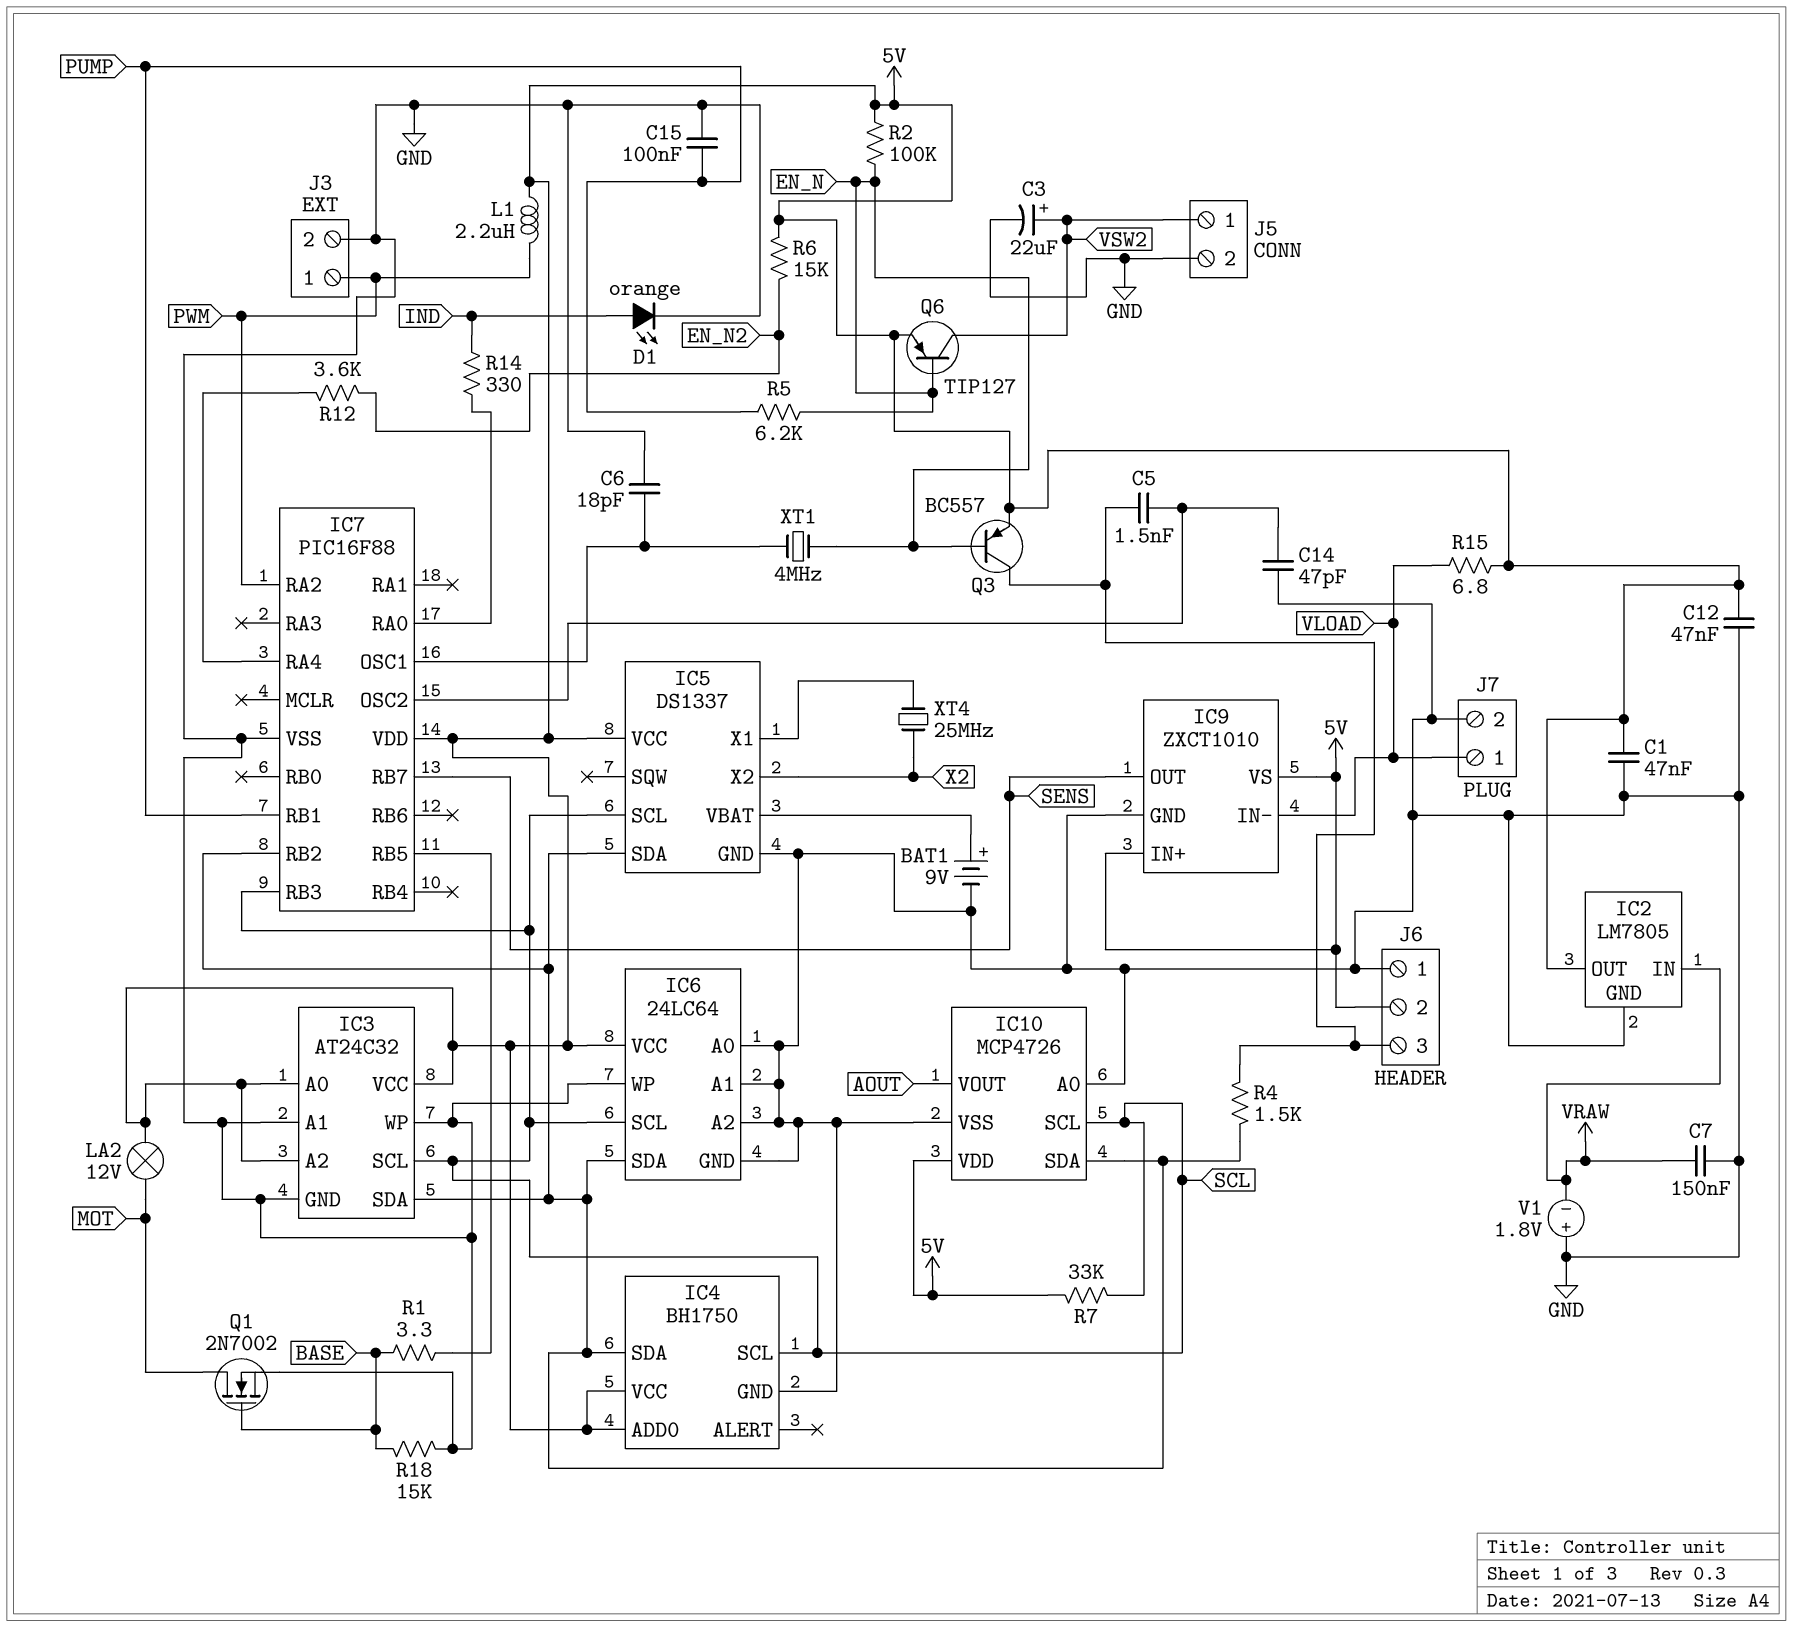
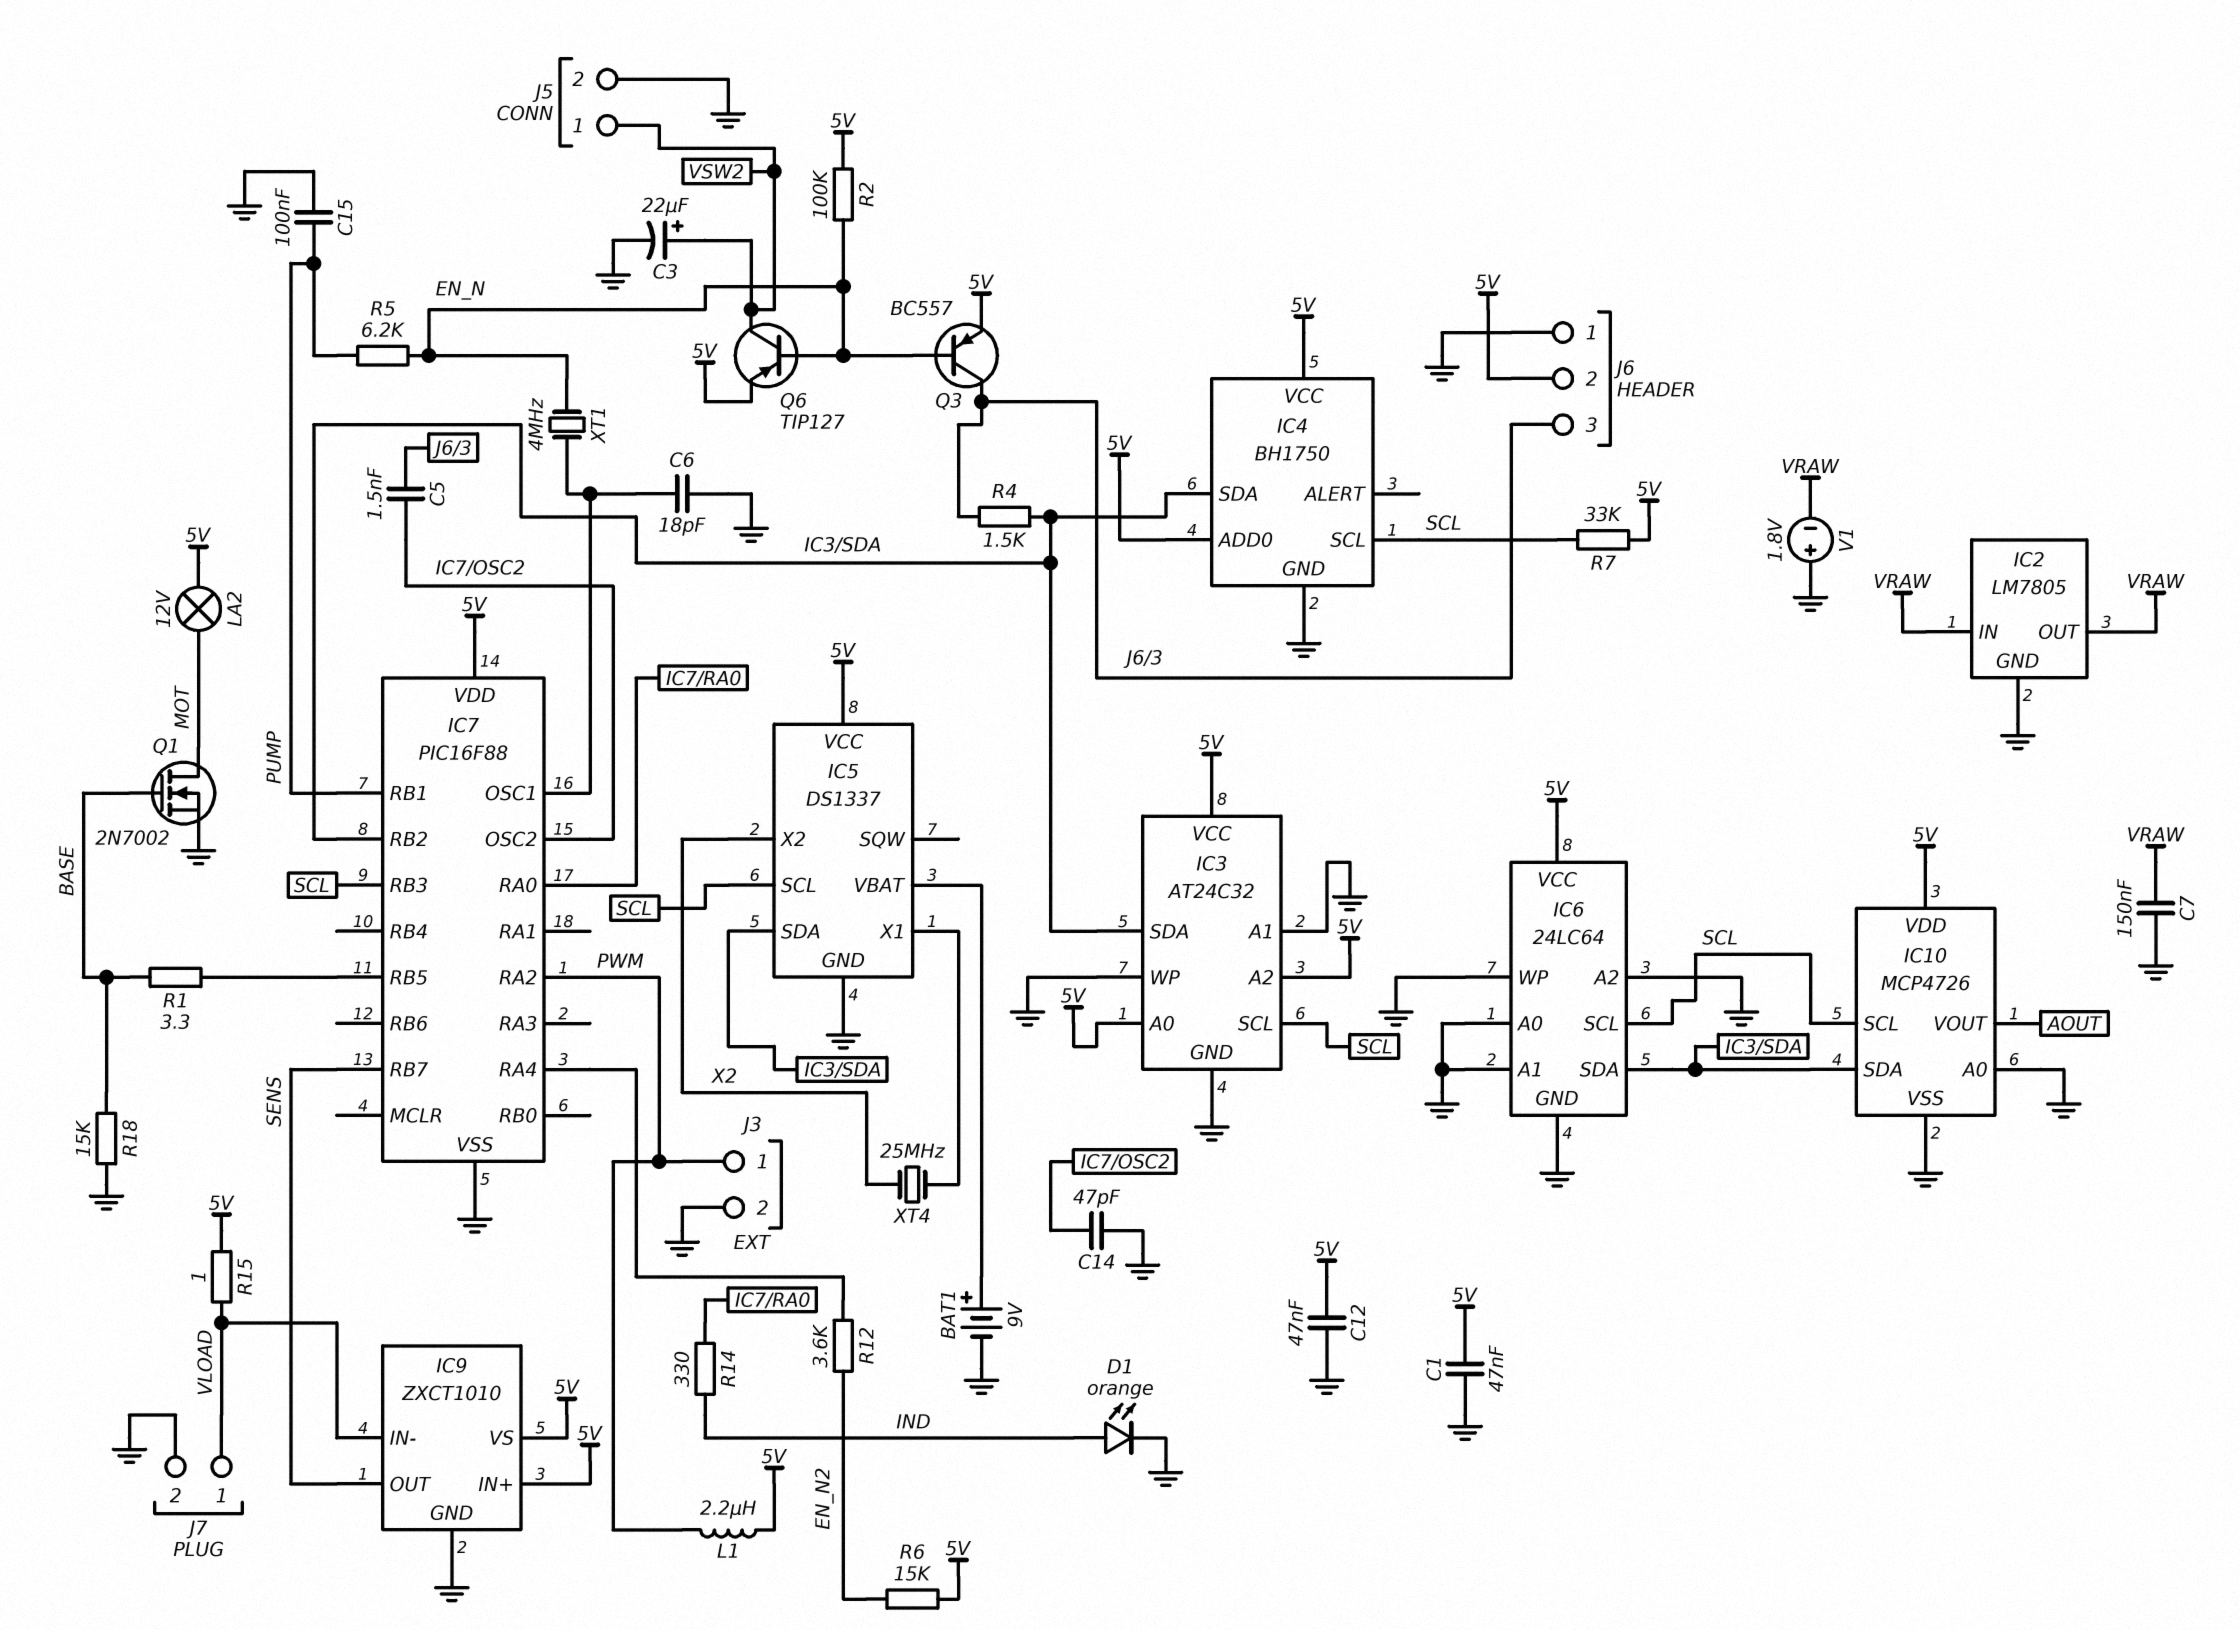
IC2 pin OUT: 5V -> VRAW
R15: 6.8 (5V, VLOAD) -> 1 (5V, VLOAD)

